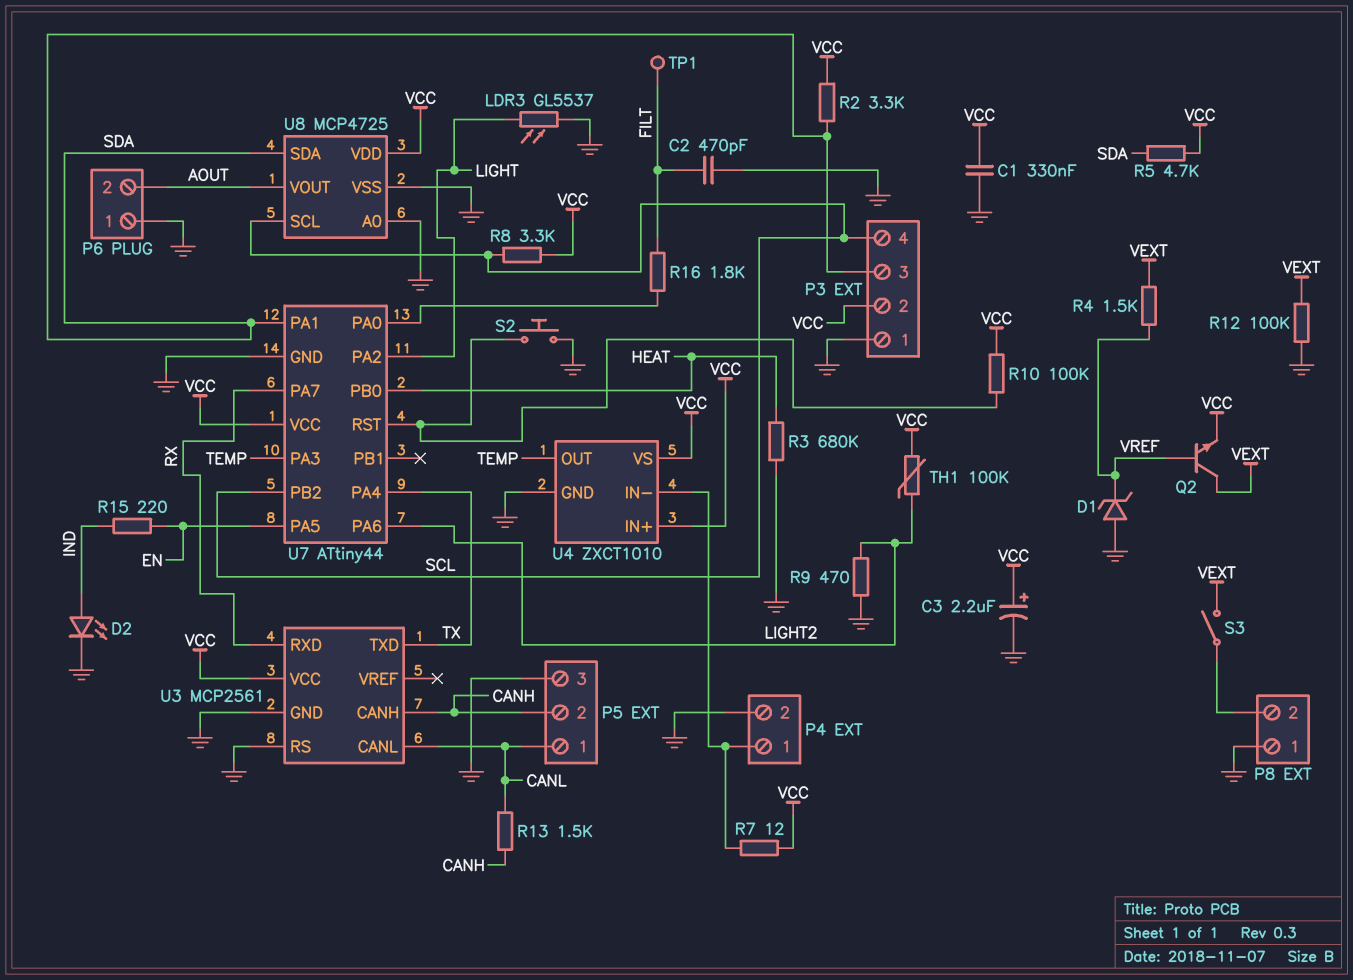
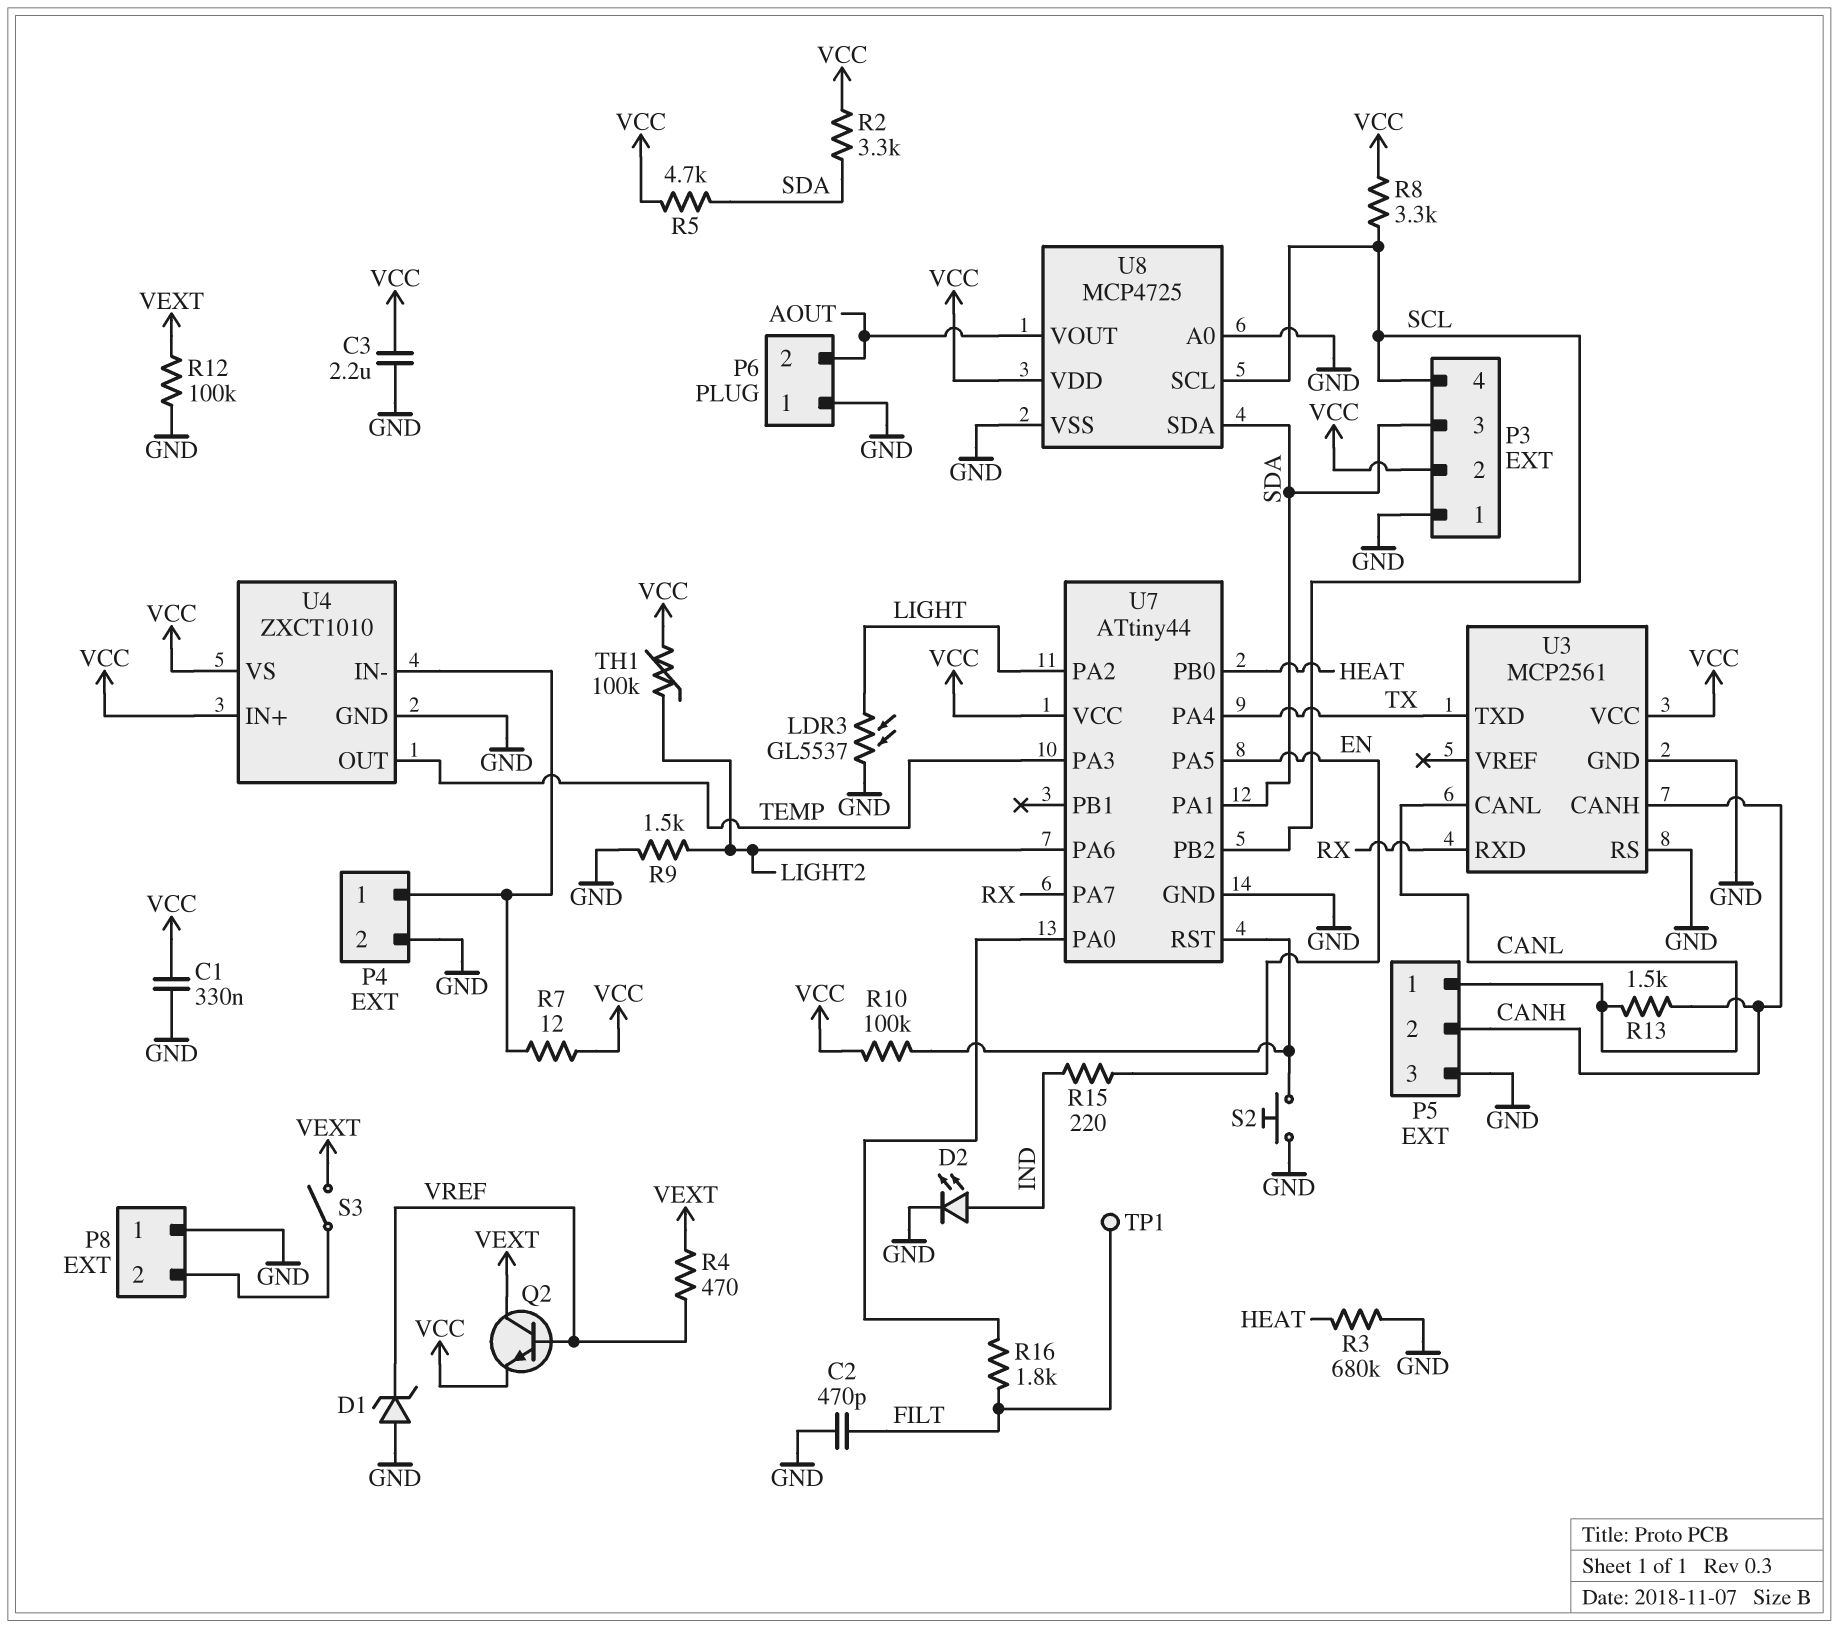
C3: 2.2uF (plus VCC, minus GND) -> 2.2uF (GND, VCC)
R4: 1.5k (VEXT, VREF) -> 470 (VEXT, VREF)
R9: 470 (GND, LIGHT2) -> 1.5k (GND, LIGHT2)

